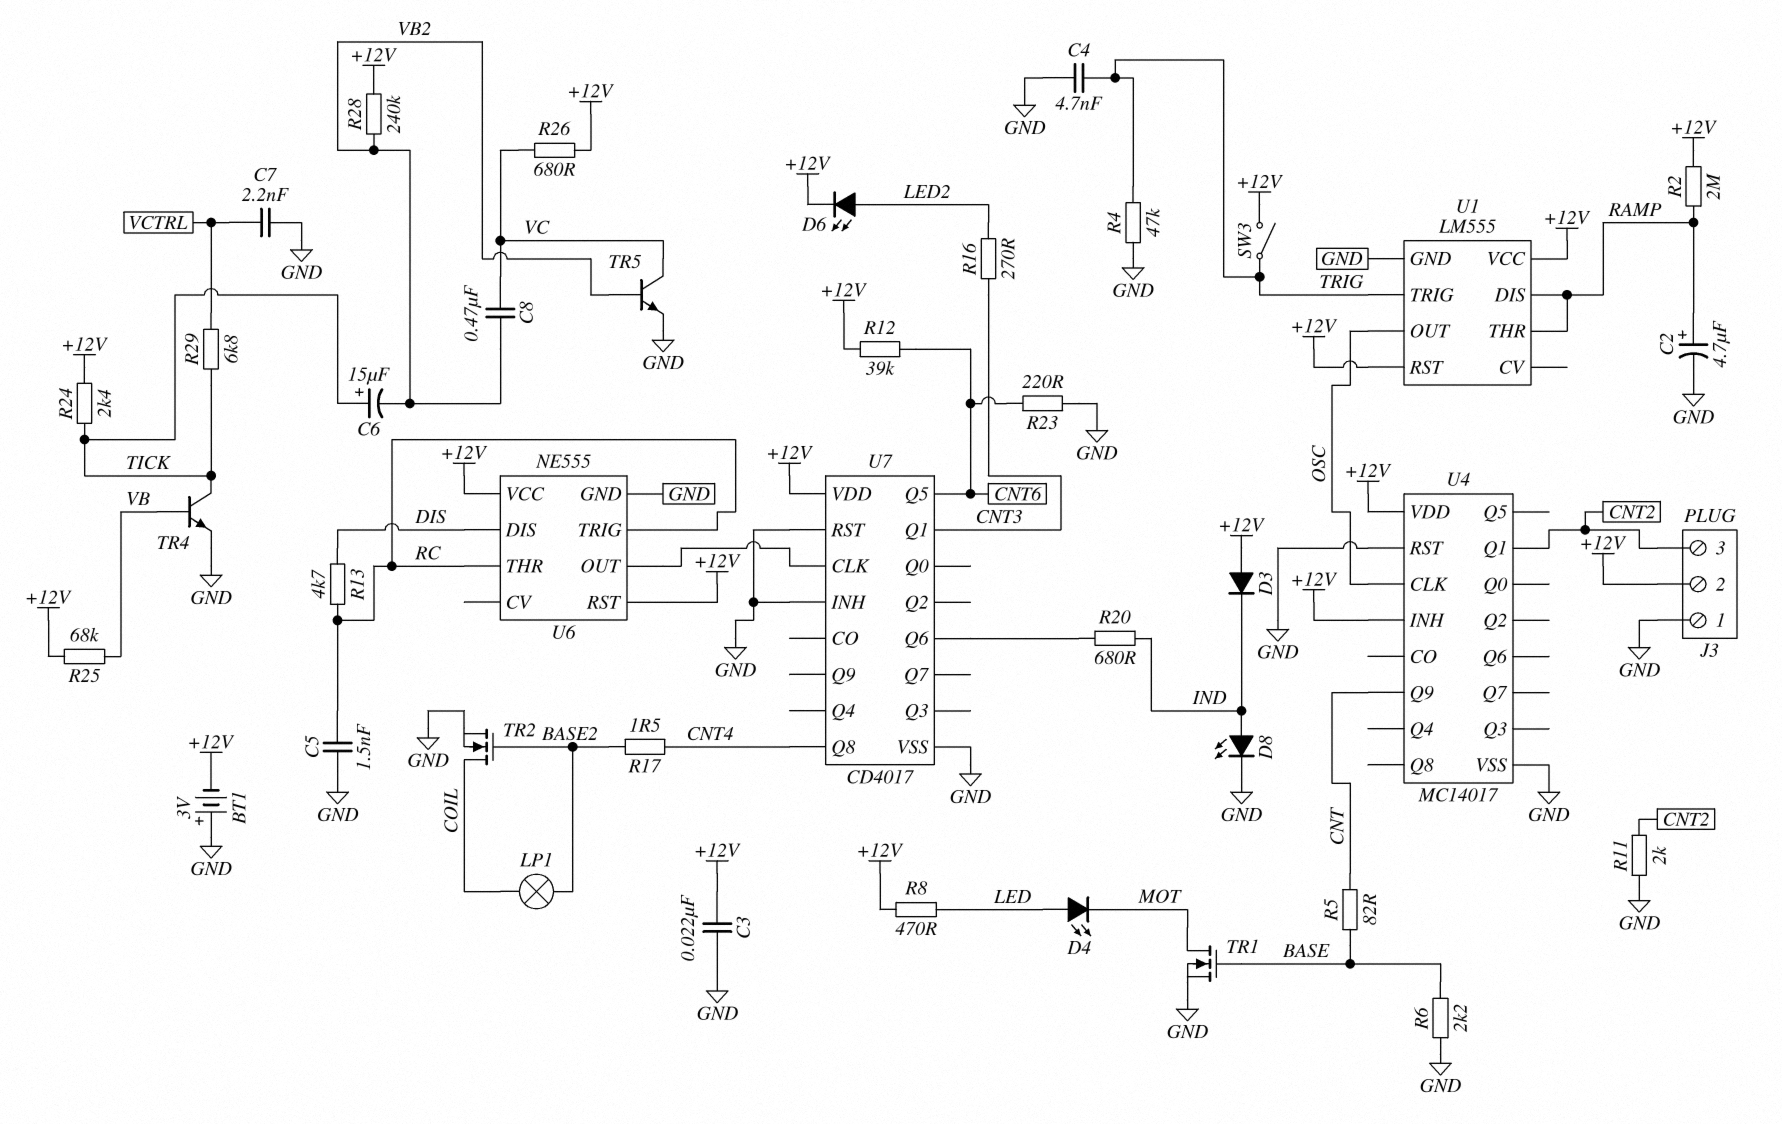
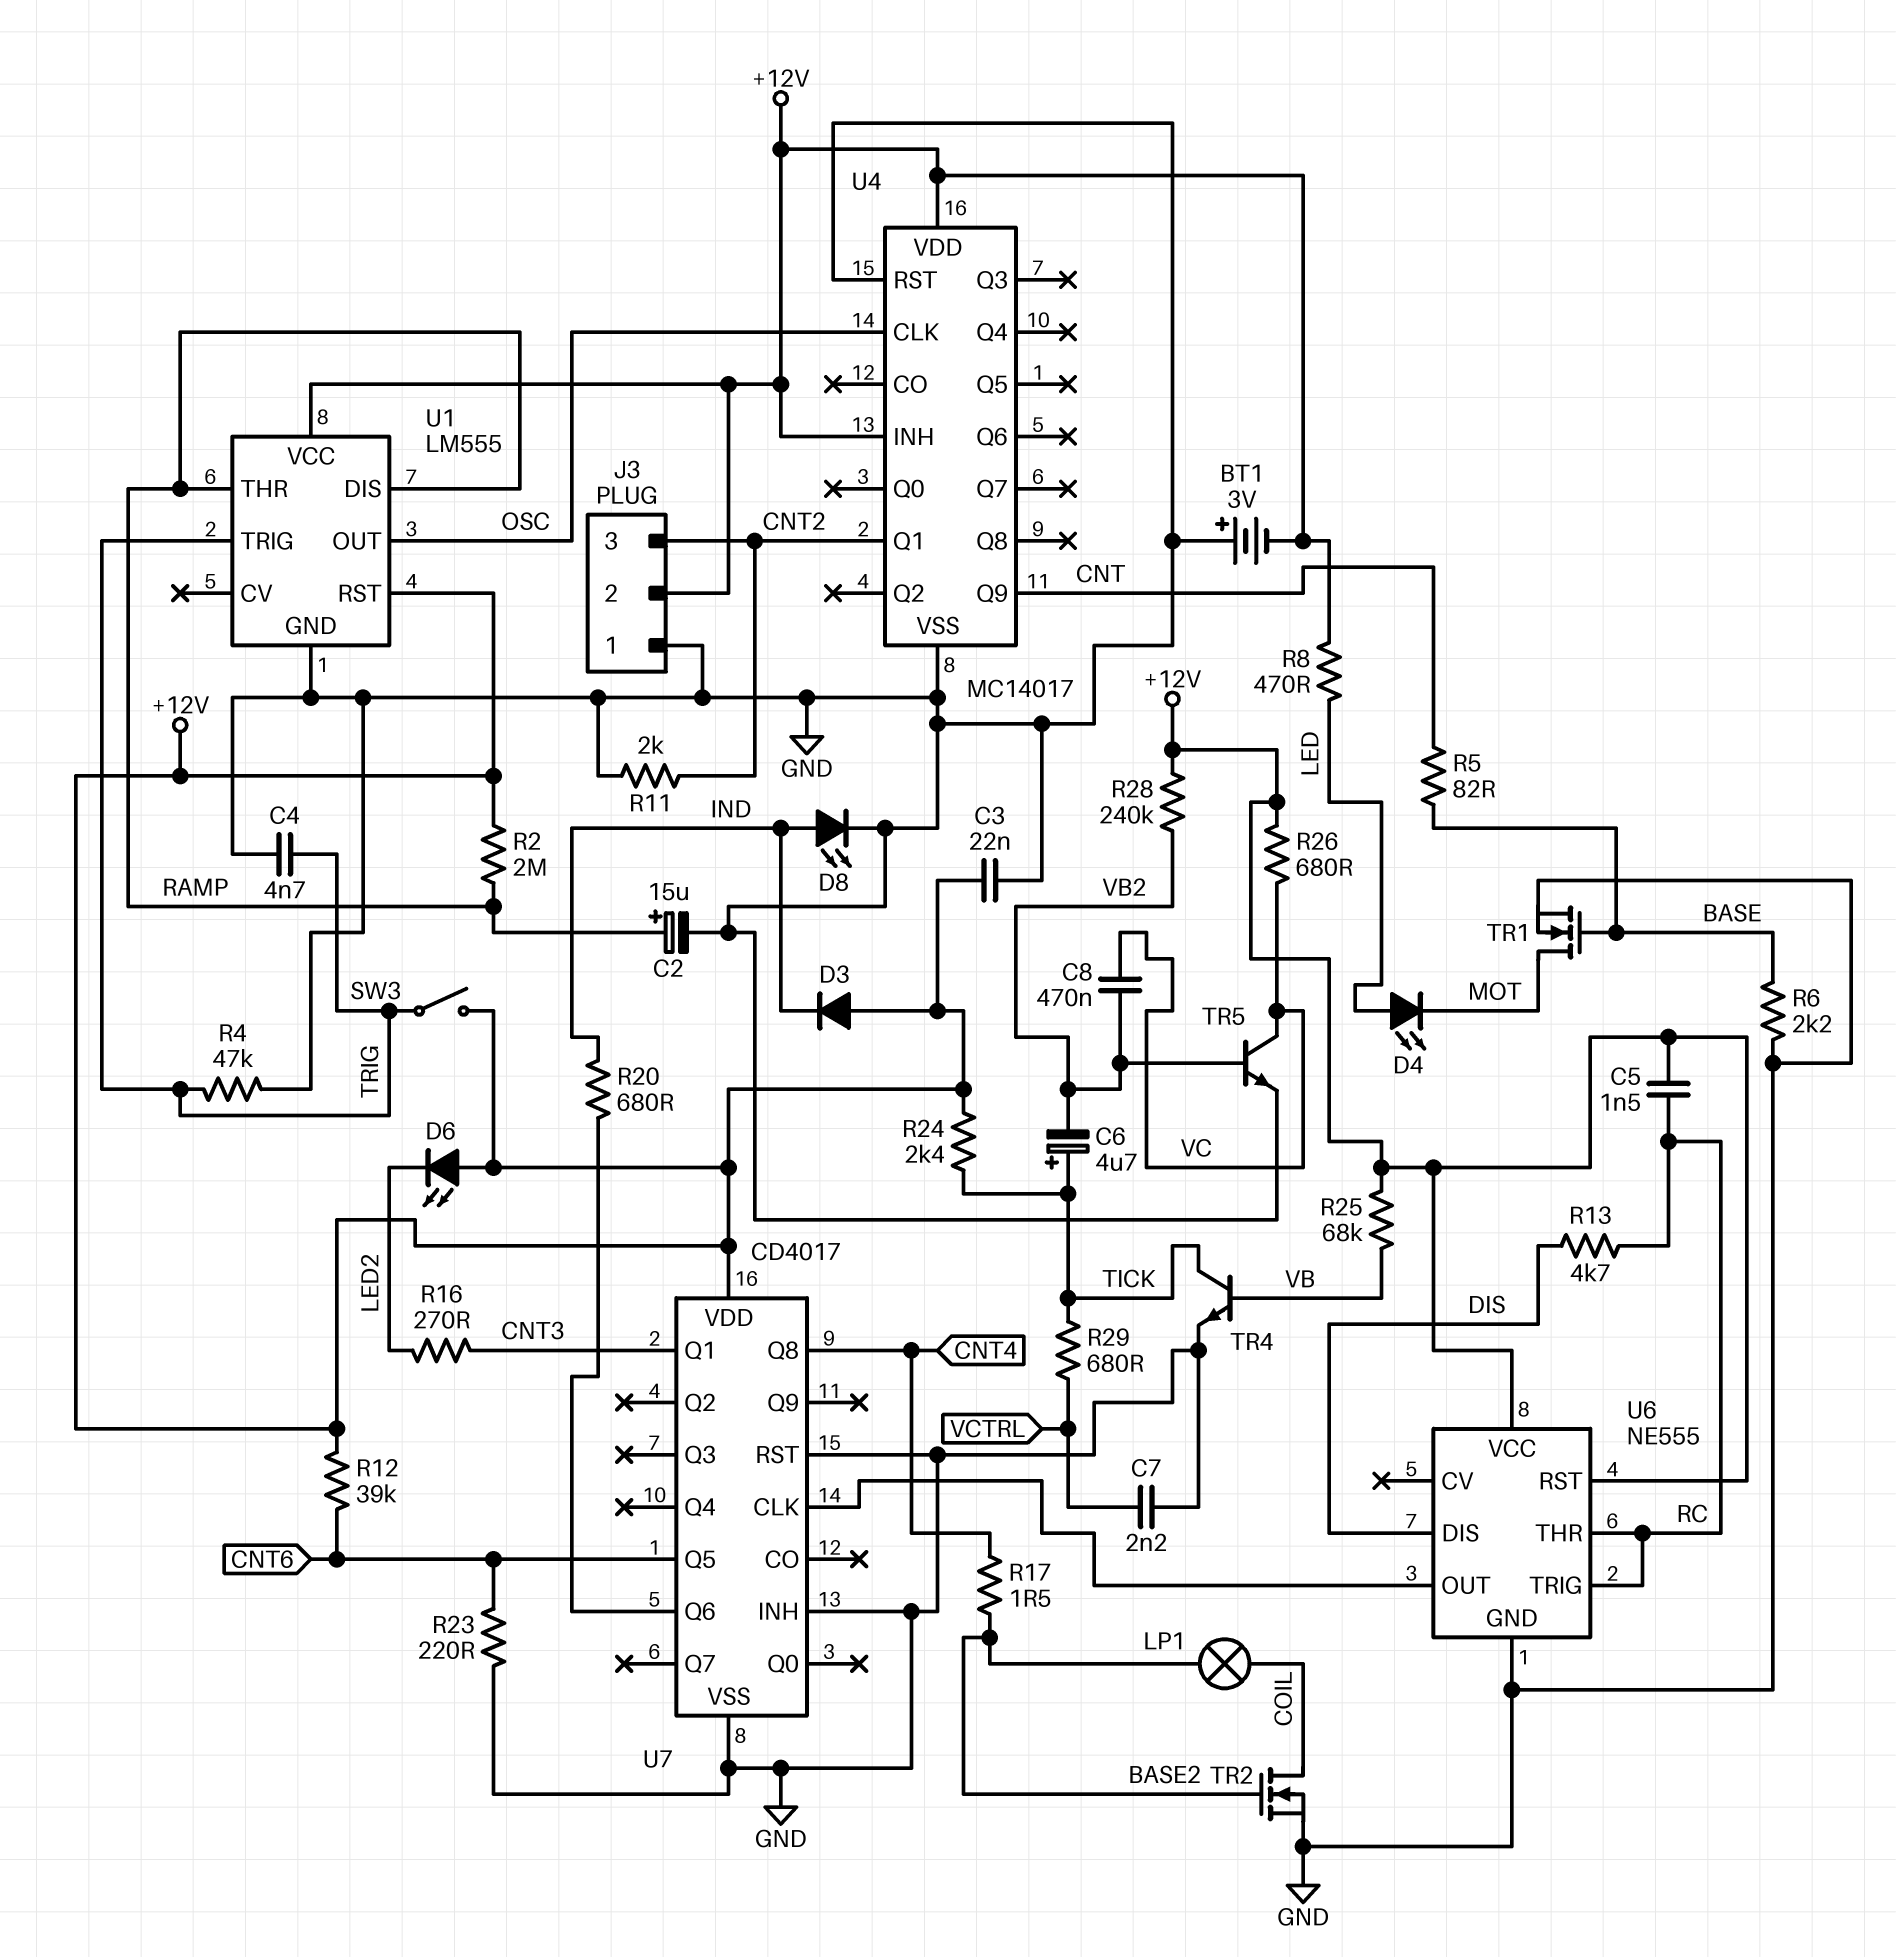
C2: 4.7uF (plus RAMP, minus GND) -> 15uF (plus RAMP, minus GND)
C5: 1.5nF (GND, RC) -> 1.5nF (+12V, RC)
C6: 15uF (plus TICK, minus VB2) -> 4.7uF (plus TICK, minus VB2)
D6: LED (A LED2, K +12V) -> LED (A +12V, K LED2)
R29: 6.8k (TICK, VCTRL) -> 680 (TICK, VCTRL)

